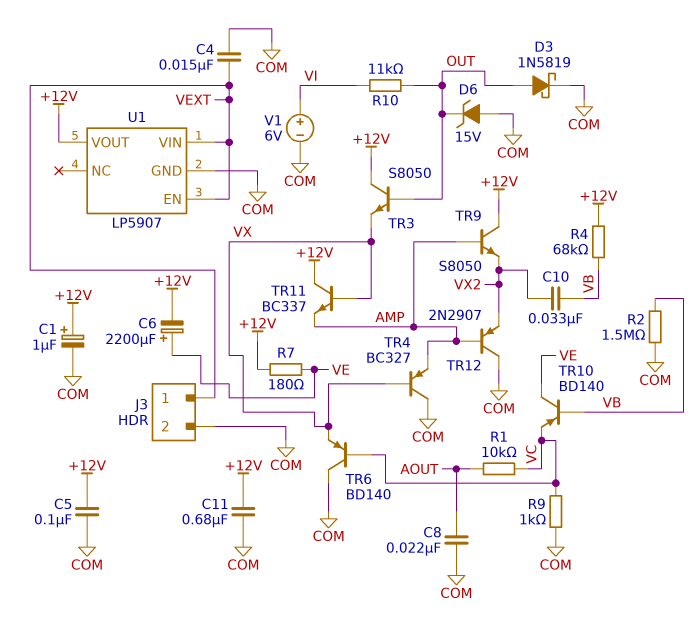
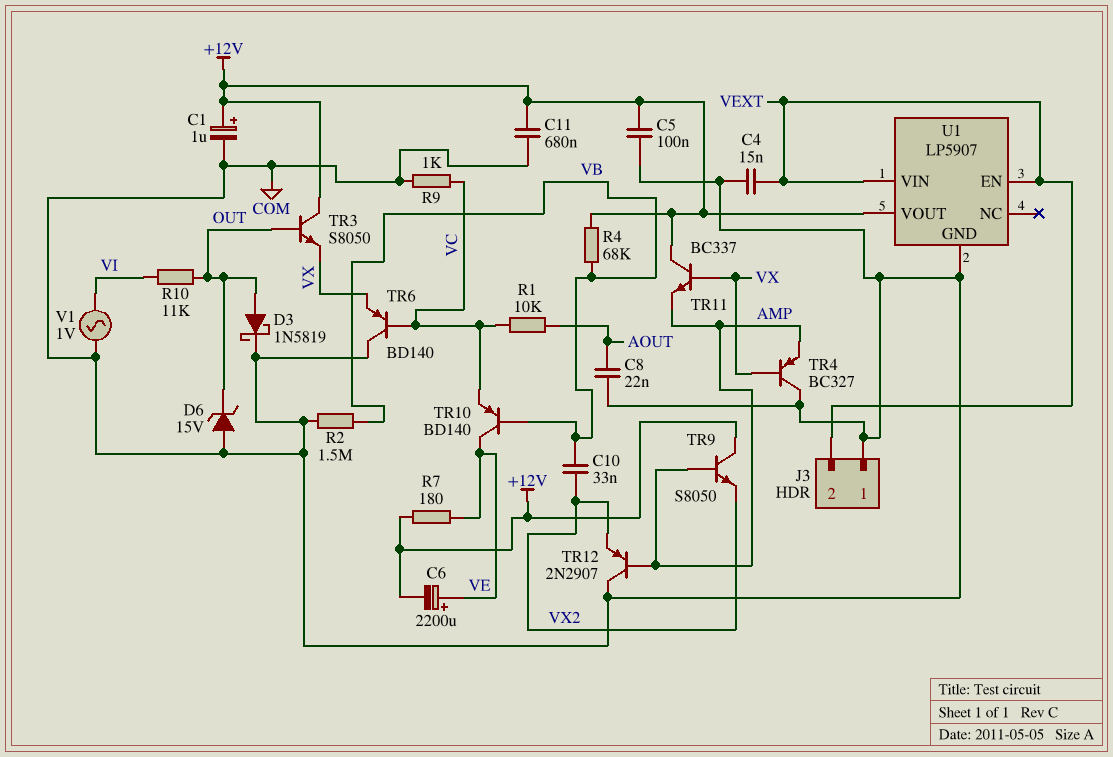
J3 pin 1: VEXT -> COM
J3 pin 2: COM -> VEXT
V1: 6V (plus VI, minus COM) -> AC 1V (COM, VI)

